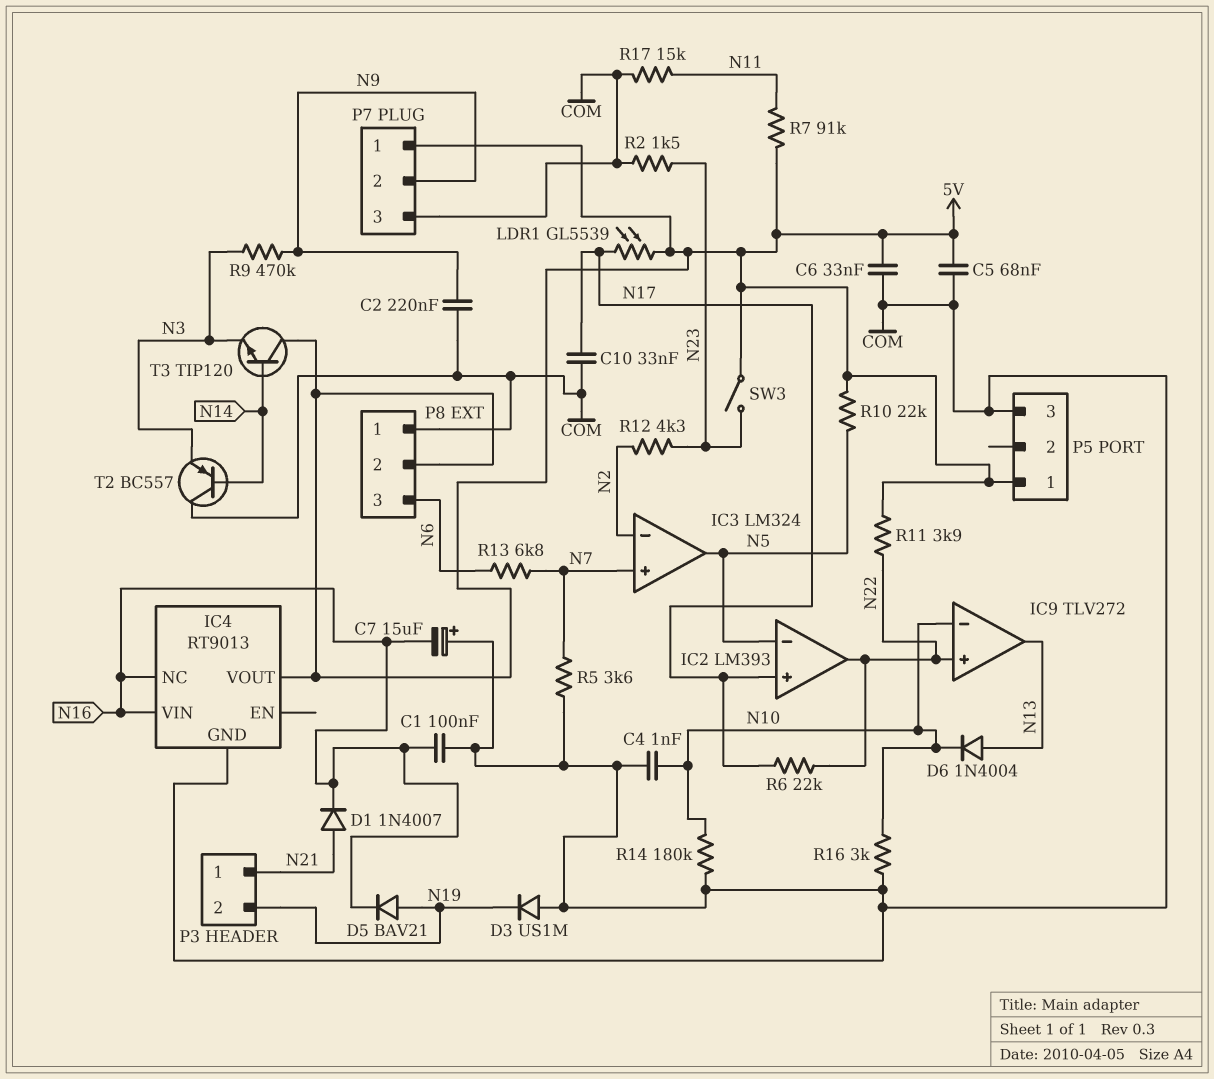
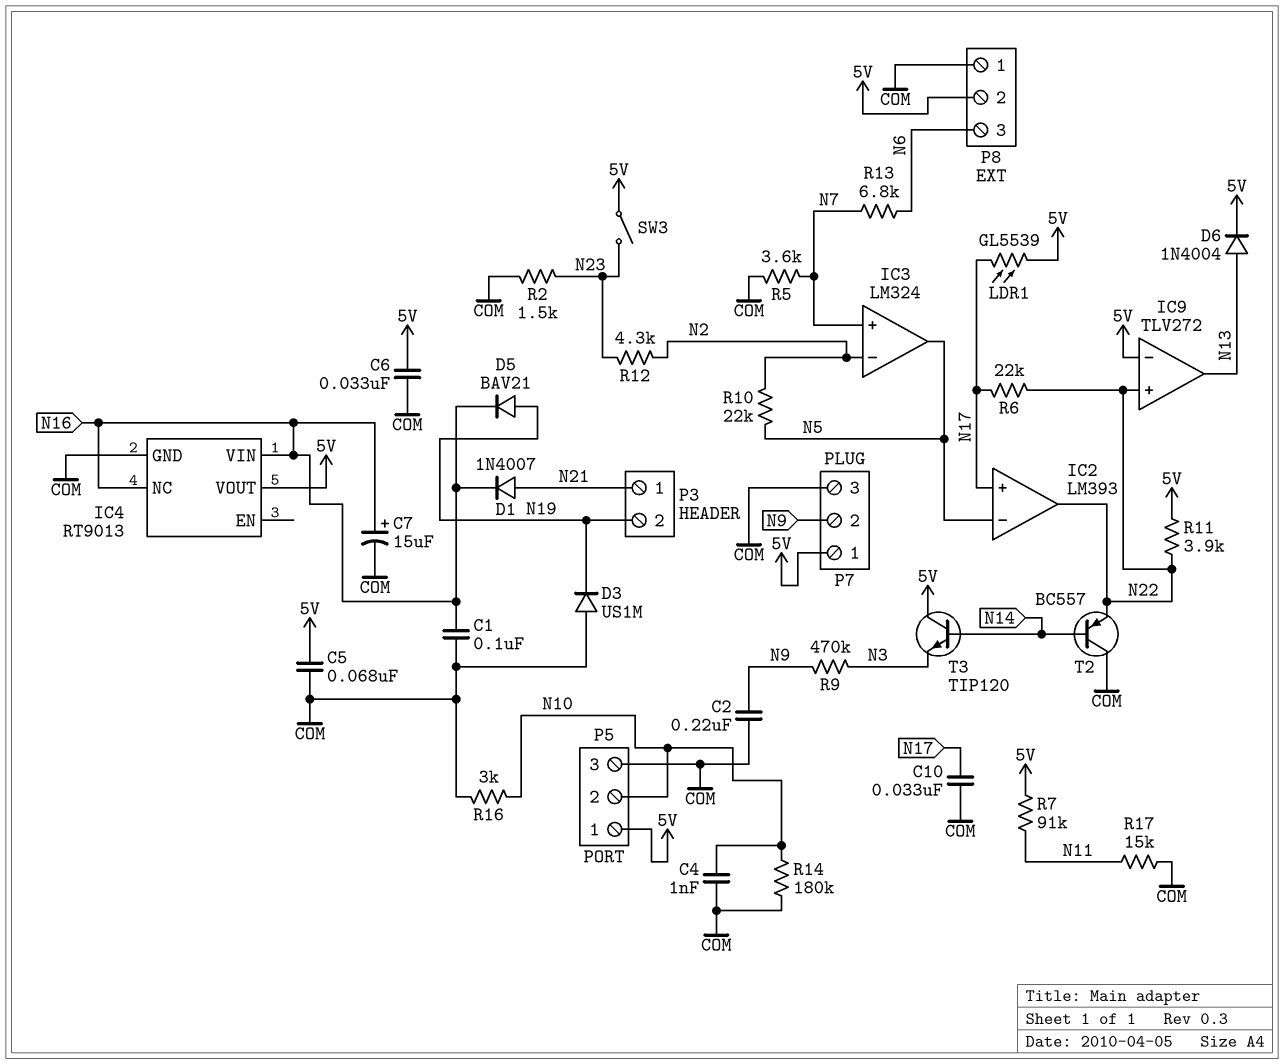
C7: 15uF (plus COM, minus N16) -> 15uF (plus N16, minus COM)
D6: diode 1N4004 (A N13, K N10) -> diode 1N4004 (A N13, K 5V)
IC9 pin in-: N10 -> 5V
P5 pin 2: none -> N10
R10: 22k (5V, N5) -> 22k (N2, N5)
T2: PNP BC557 (B N14, C COM, E N3) -> PNP BC557 (B N14, C COM, E N22)

